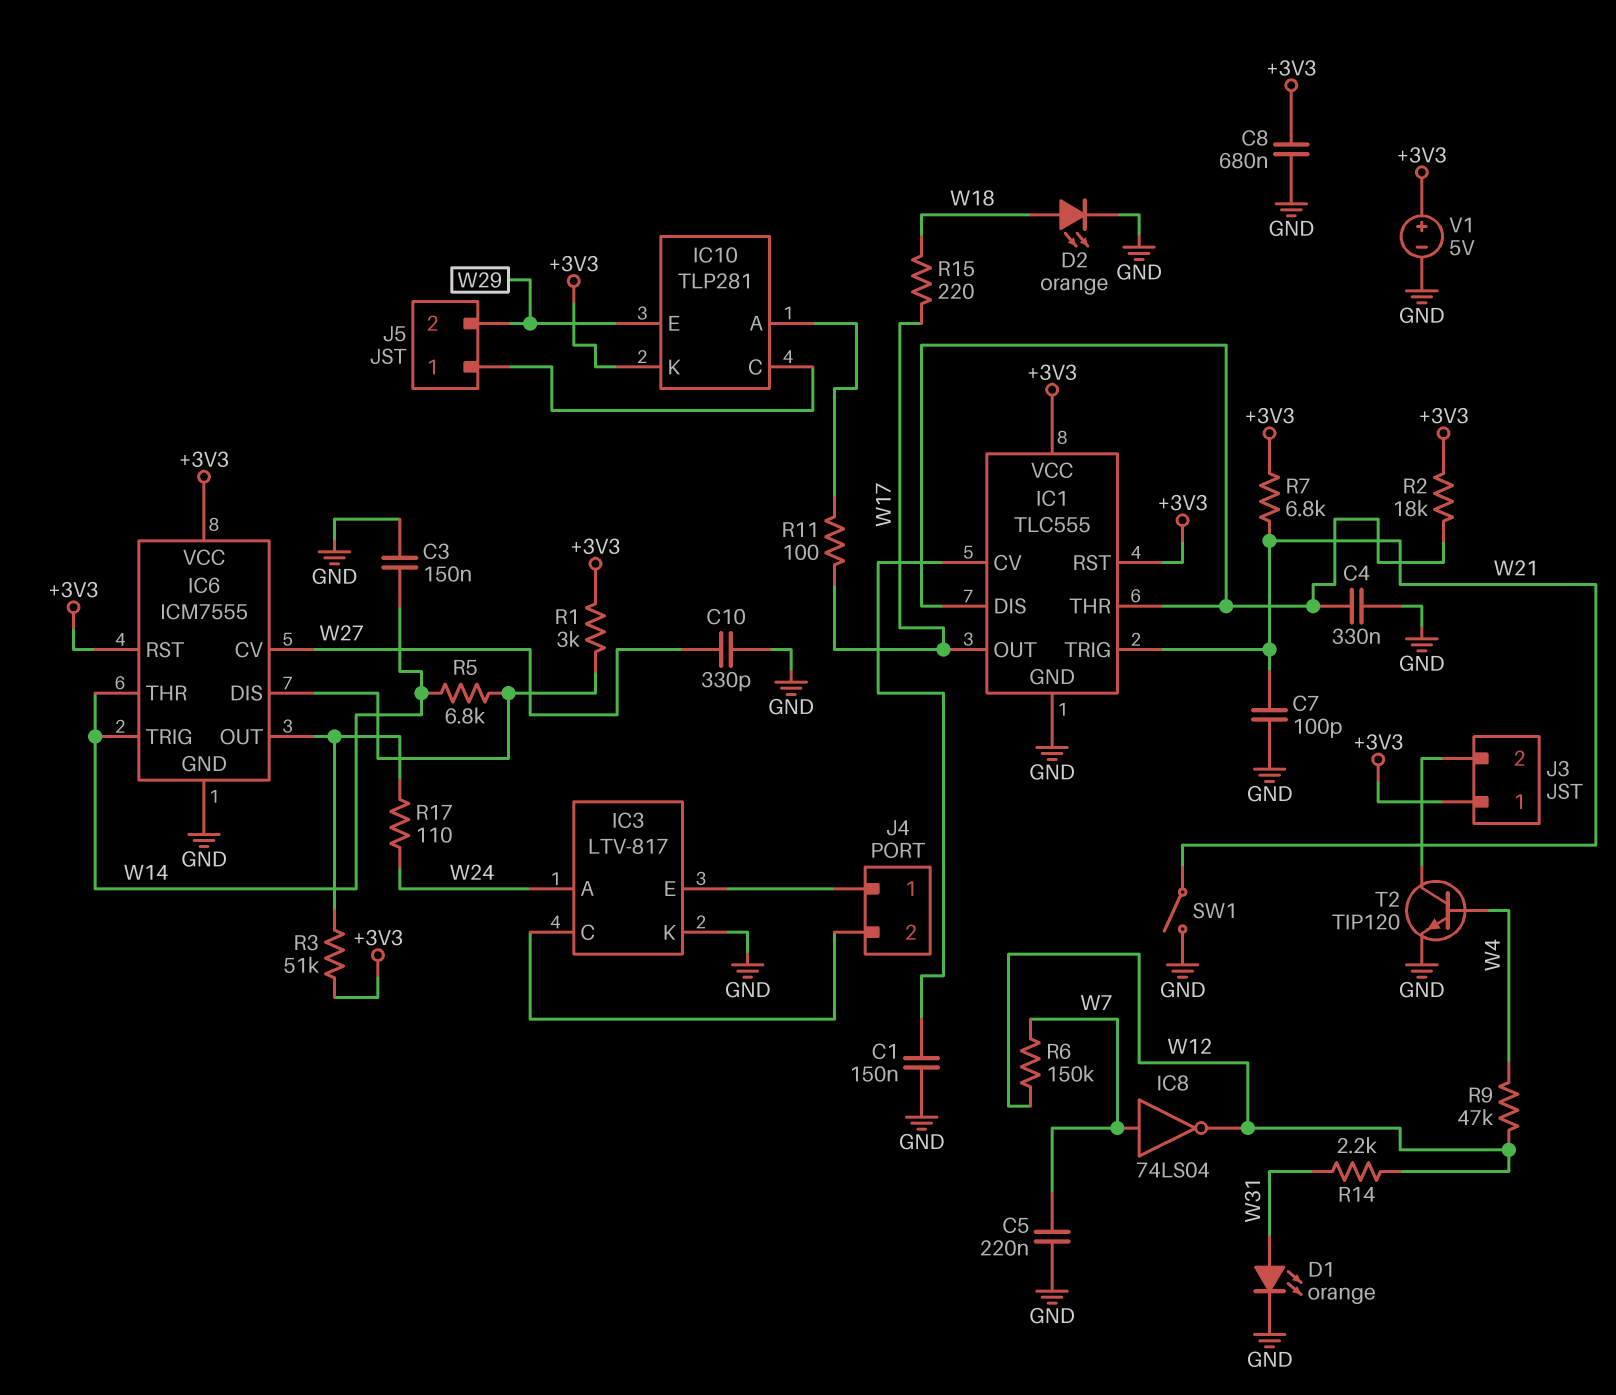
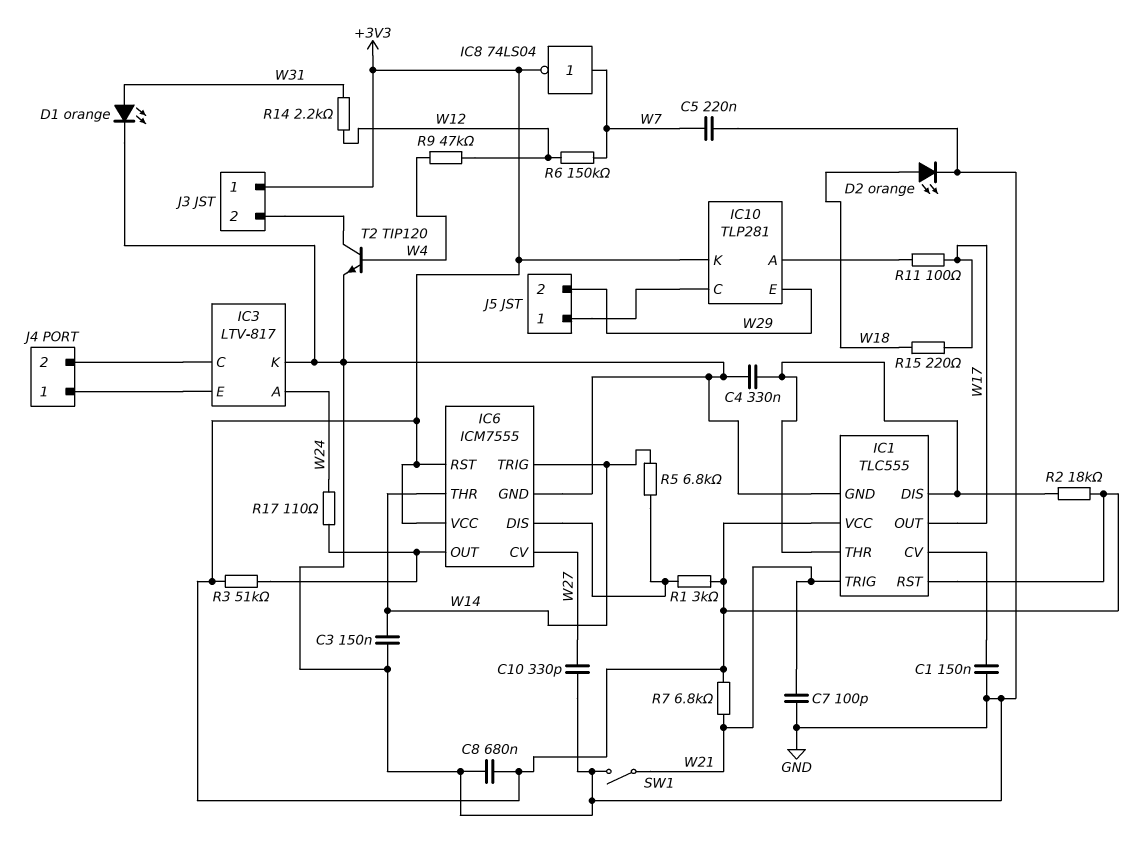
IC8: NOT 74LS04 (in W7, out W12) -> NOT 74LS04 (in W7, out +3V3)
V1: 5V (plus +3V3, minus GND) -> none

